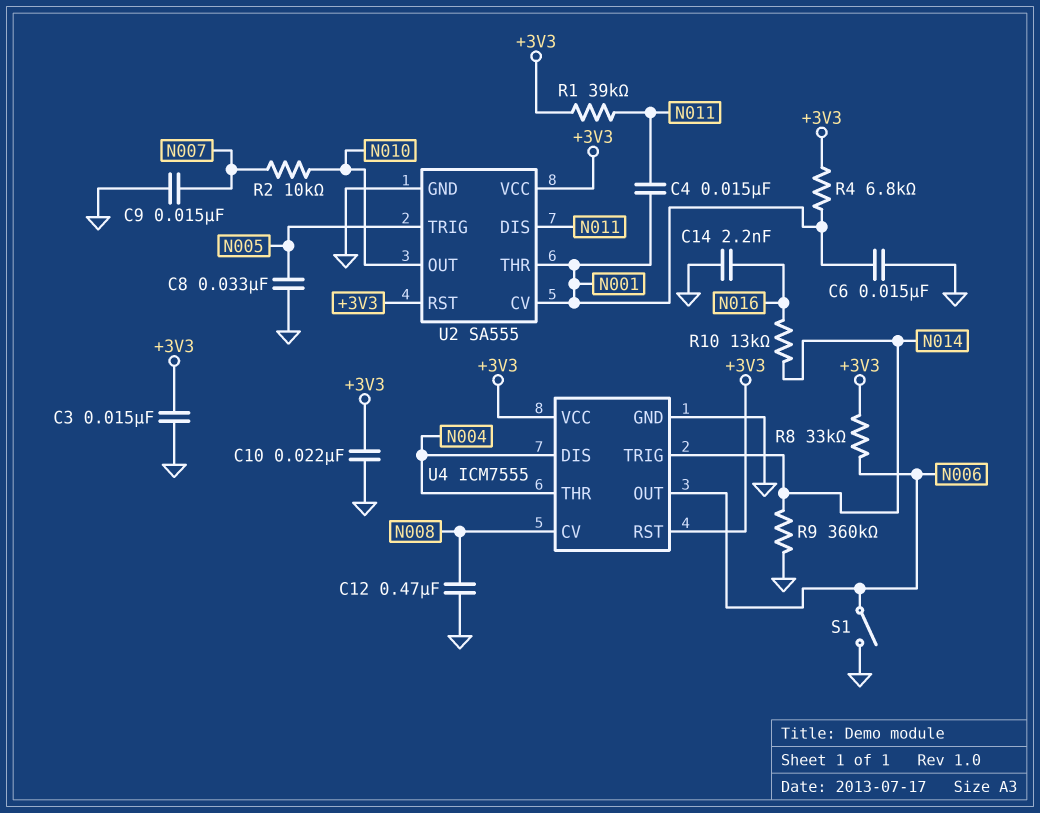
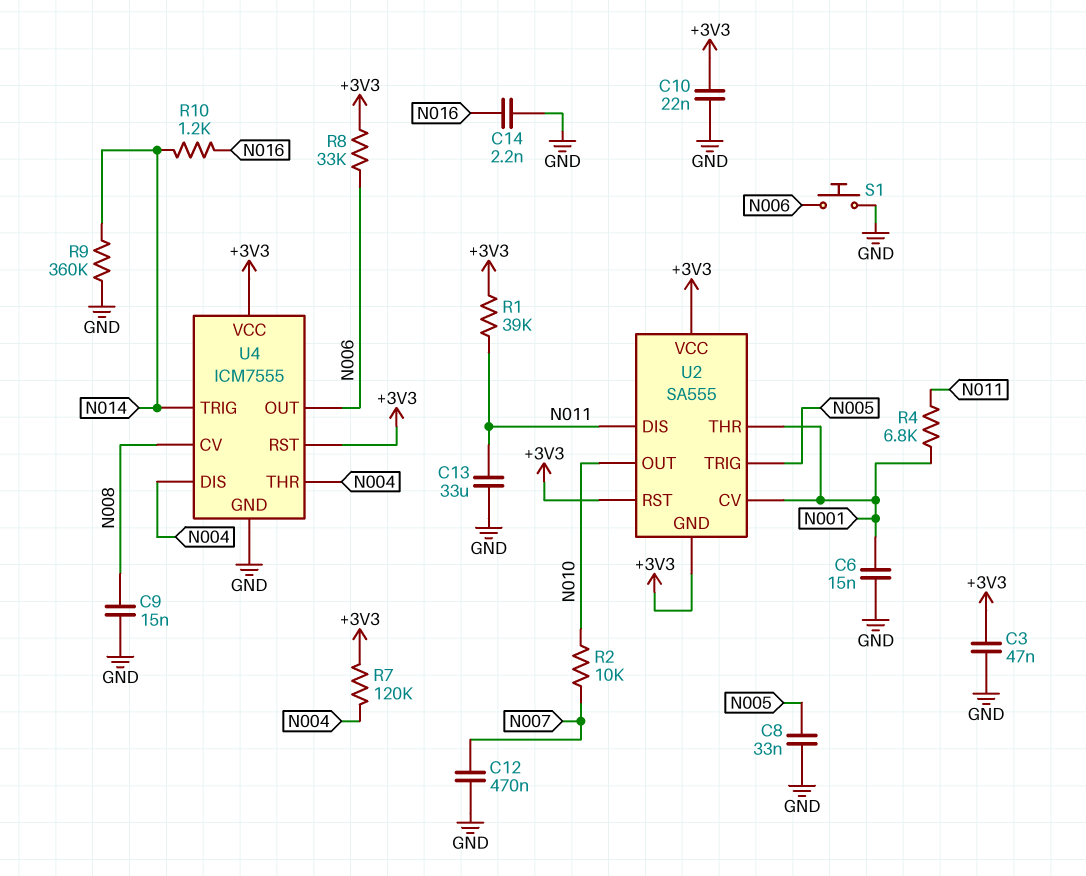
C3: 15nF (+3V3, GND) -> 47nF (+3V3, GND)
C4: 15nF (N001, N011) -> none
C9: 15nF (GND, N007) -> 15nF (GND, N008)
C12: 470nF (GND, N008) -> 470nF (GND, N007)
C13: none -> 33uF (GND, N011)
R4: 6.8k (+3V3, N001) -> 6.8k (N001, N011)
R7: none -> 120k (+3V3, N004)
R10: 13k (N014, N016) -> 1.2k (N014, N016)
S1: switch (GND, N006) -> button (GND, N006)
U2 pin GND: GND -> +3V3

